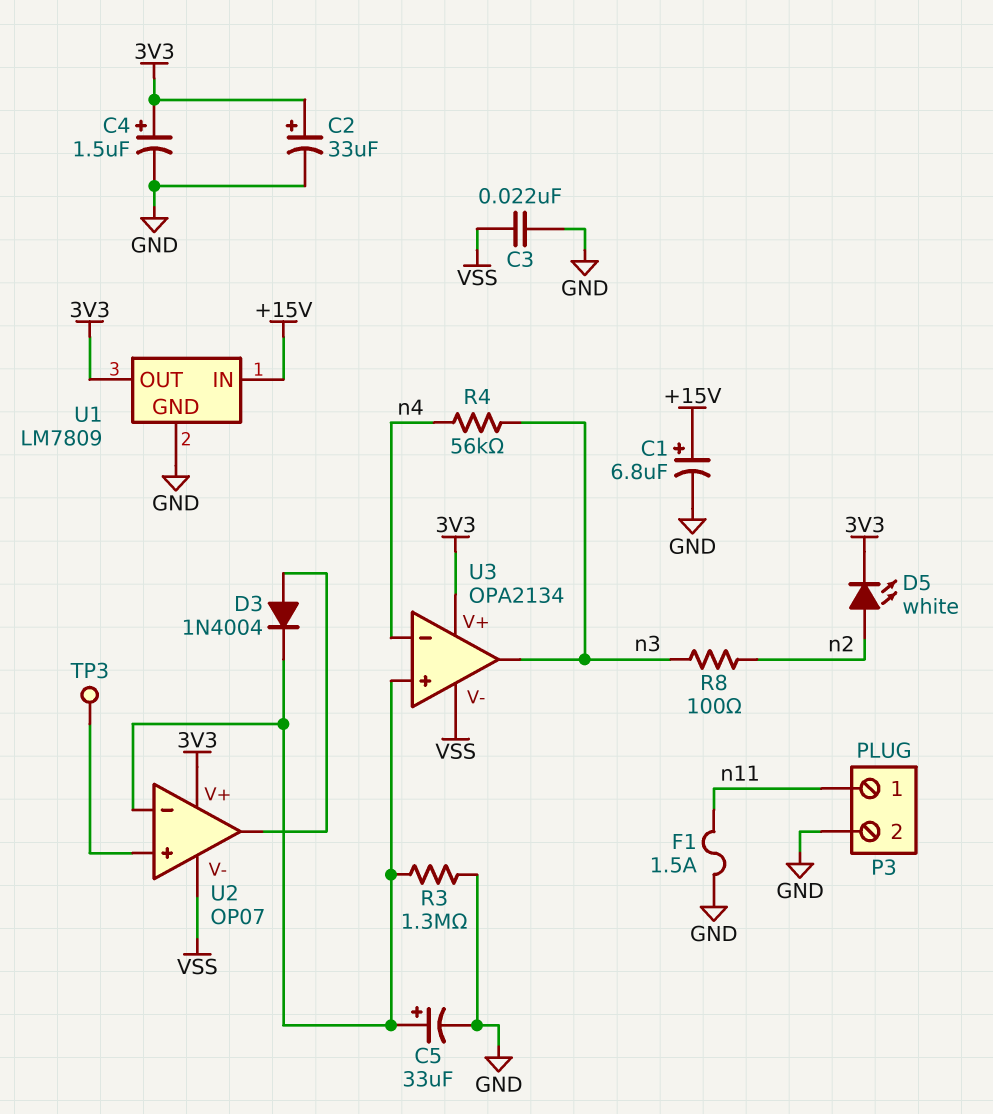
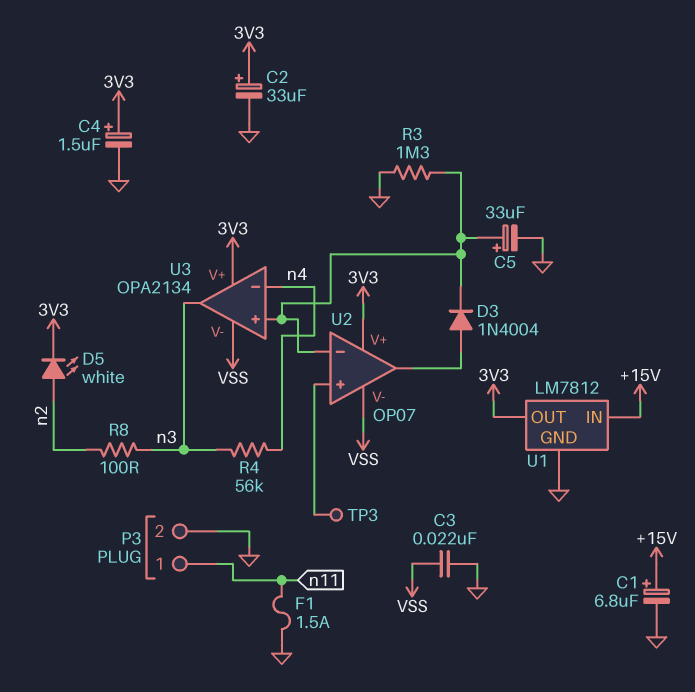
U1: LM7809 -> LM7812

